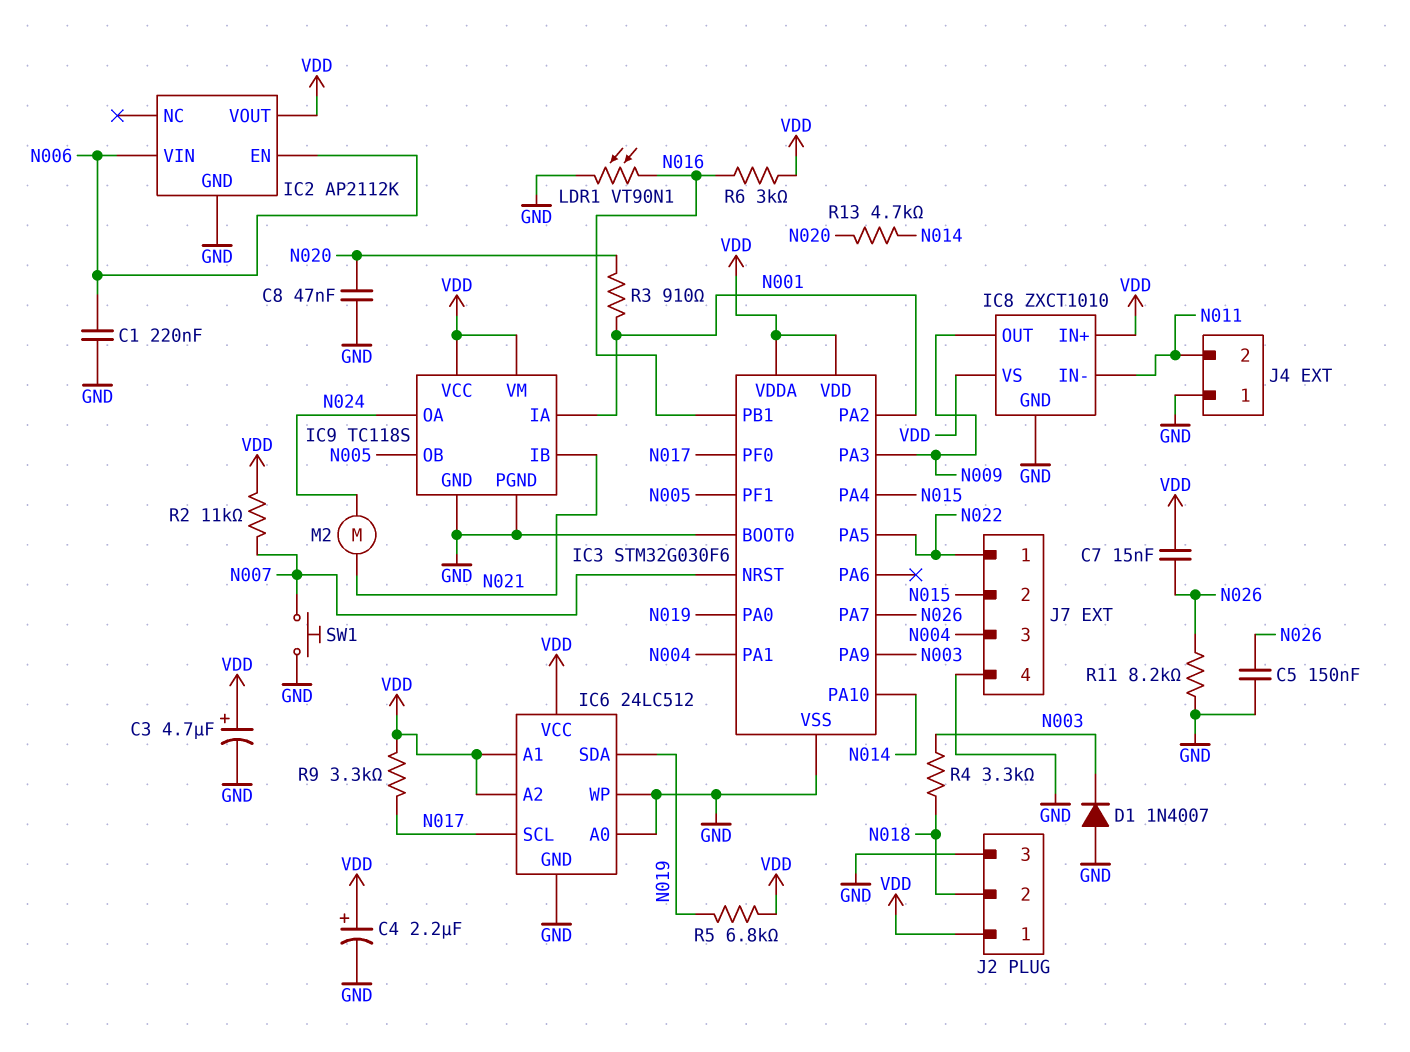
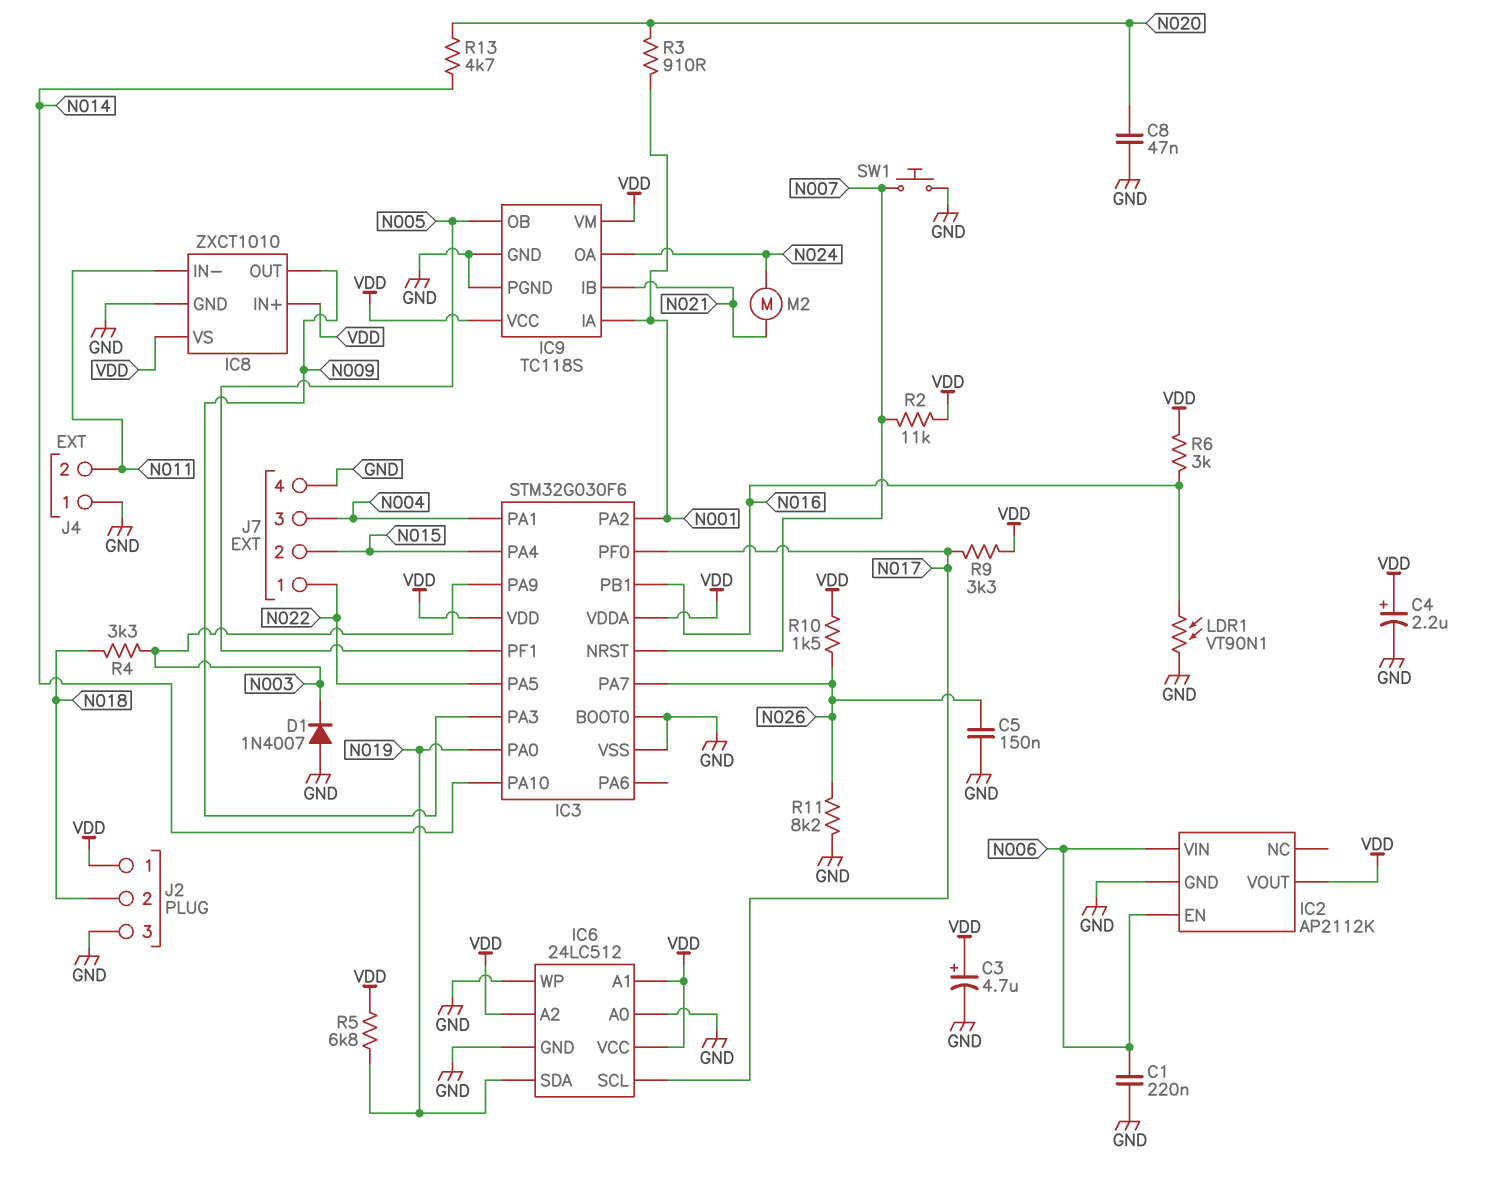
C7: 15nF (N026, VDD) -> none
R10: none -> 1.5k (N026, VDD)

